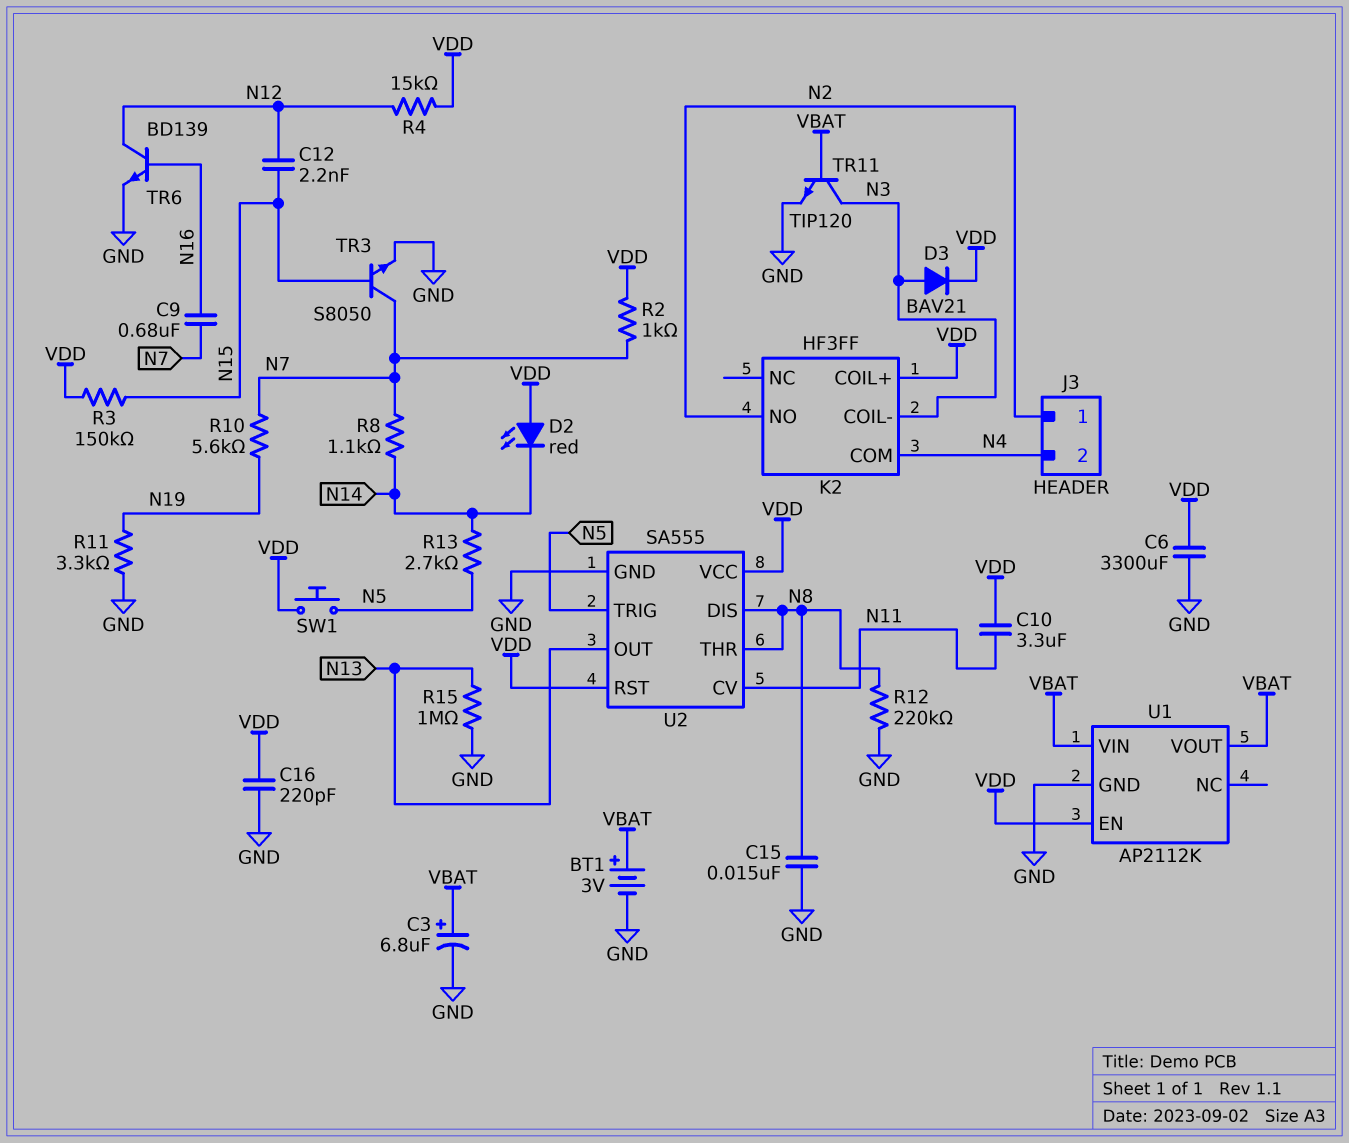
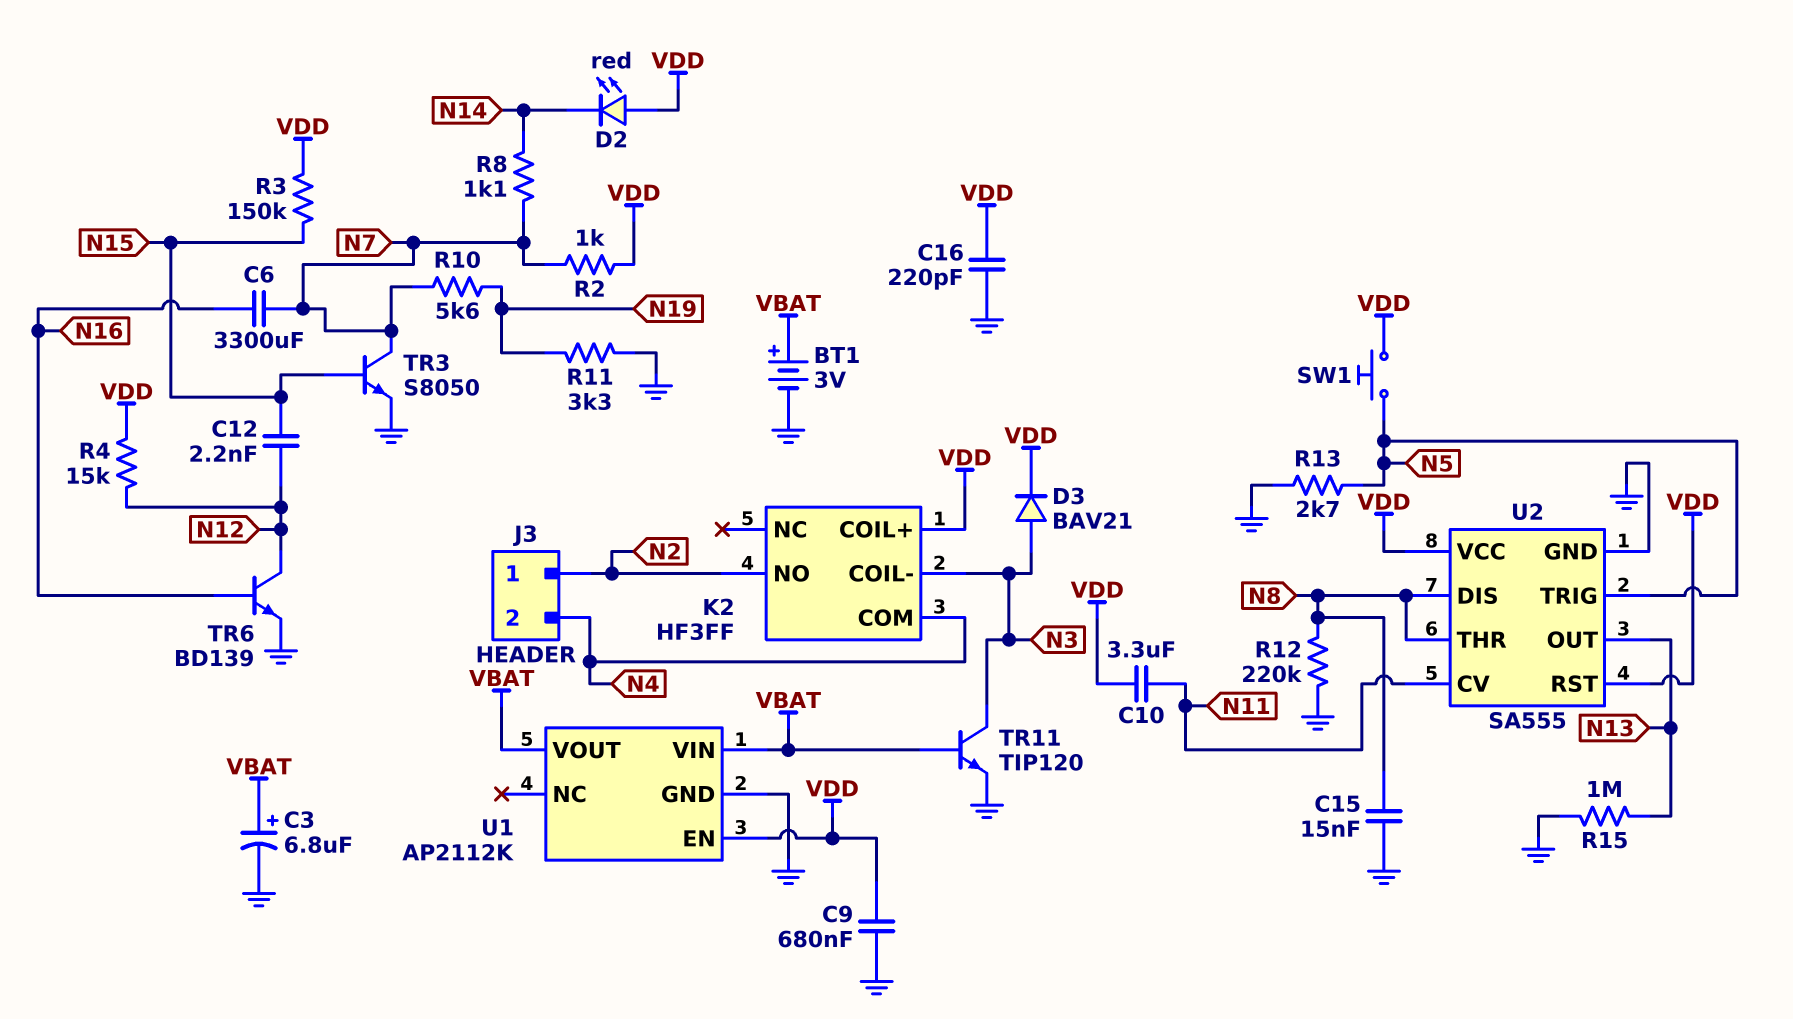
C6: 3300uF (GND, VDD) -> 3300uF (N7, N16)
C9: 680nF (N7, N16) -> 680nF (GND, VDD)
R13: 2.7k (N5, N14) -> 2.7k (GND, N5)

